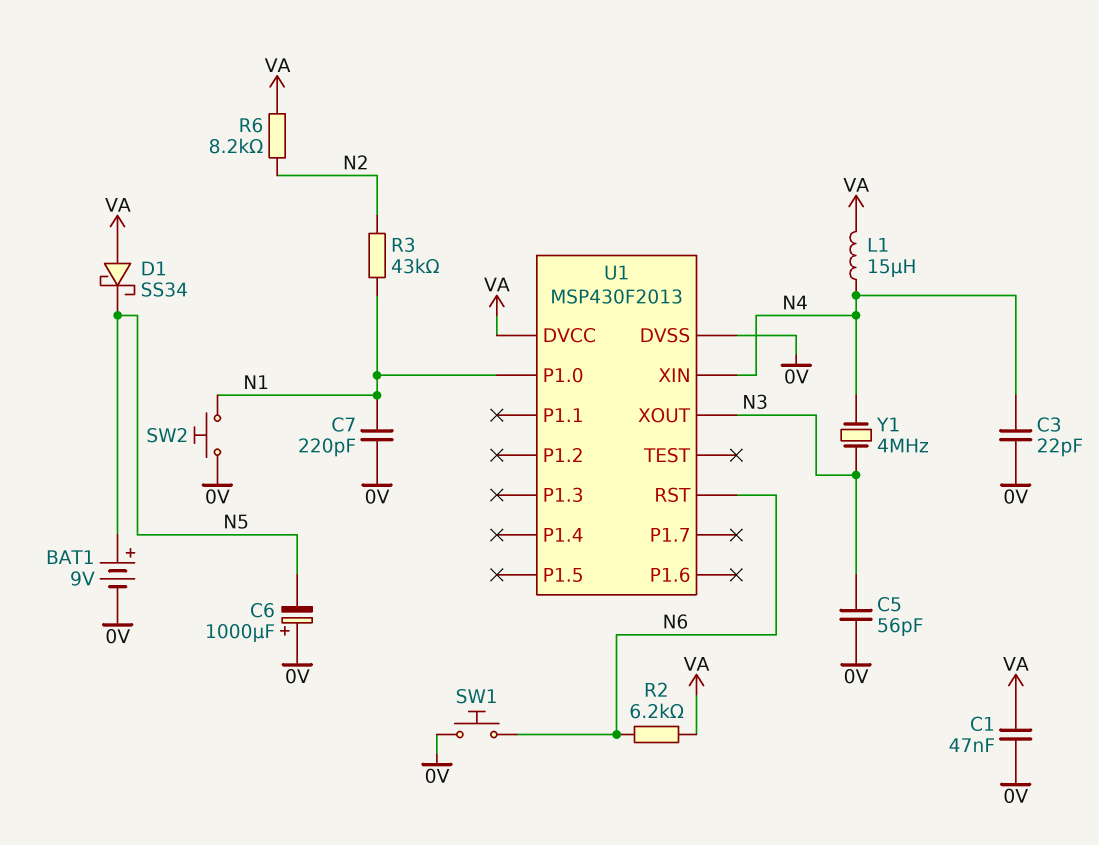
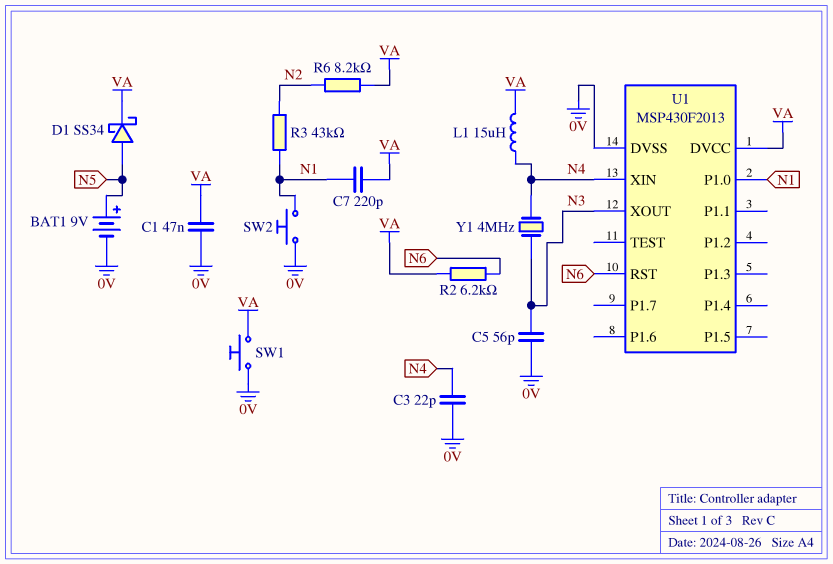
C6: 1000uF (plus 0V, minus N5) -> none
C7: 220pF (0V, N1) -> 220pF (N1, VA)
D1: schottky SS34 (A VA, K N5) -> schottky SS34 (A N5, K VA)
SW1: button (0V, N6) -> button (0V, VA)

